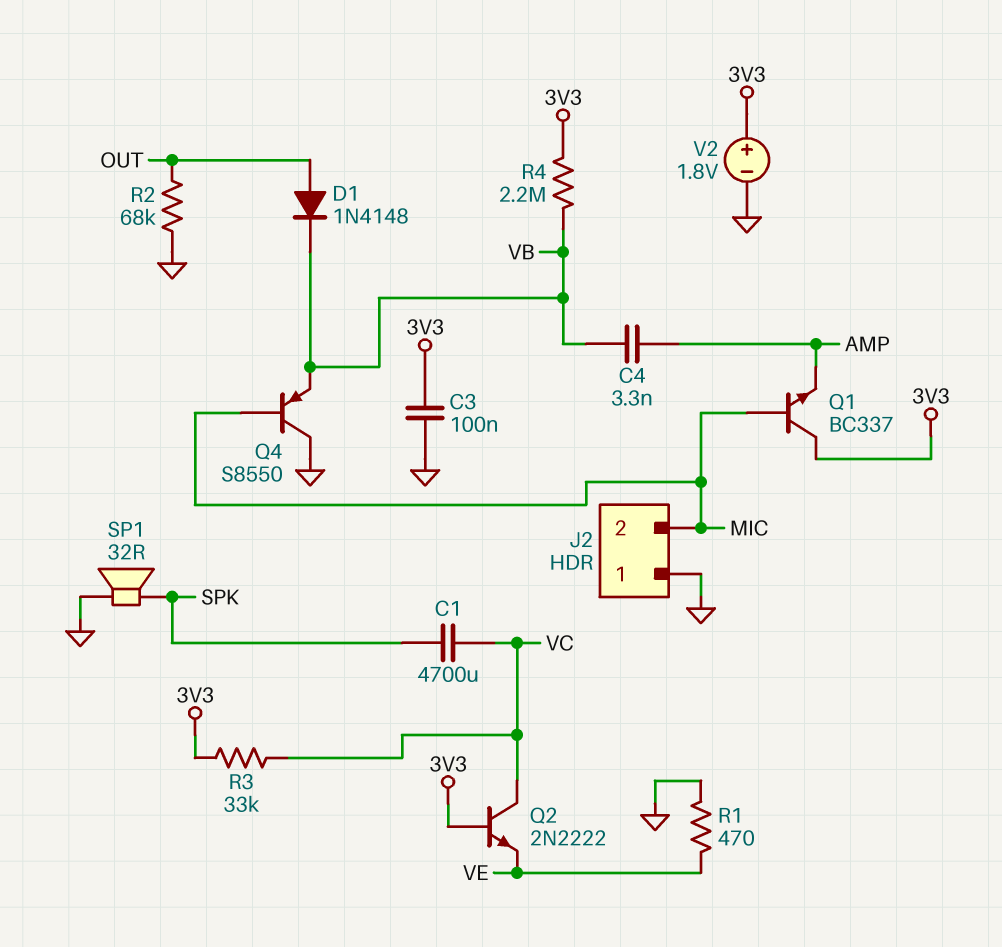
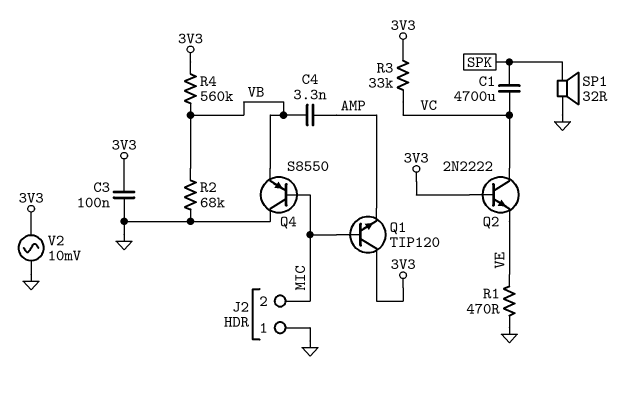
D1: diode 1N4148 (A OUT, K VB) -> none
Q1: NPN BC337 (B MIC, C 3V3, E AMP) -> NPN TIP120 (B MIC, C 3V3, E AMP)
R2: 68k (GND, OUT) -> 68k (GND, VB)
R4: 2.2M (3V3, VB) -> 560k (3V3, VB)
V2: 1.8V (plus 3V3, minus GND) -> AC 10mV (3V3, GND)

